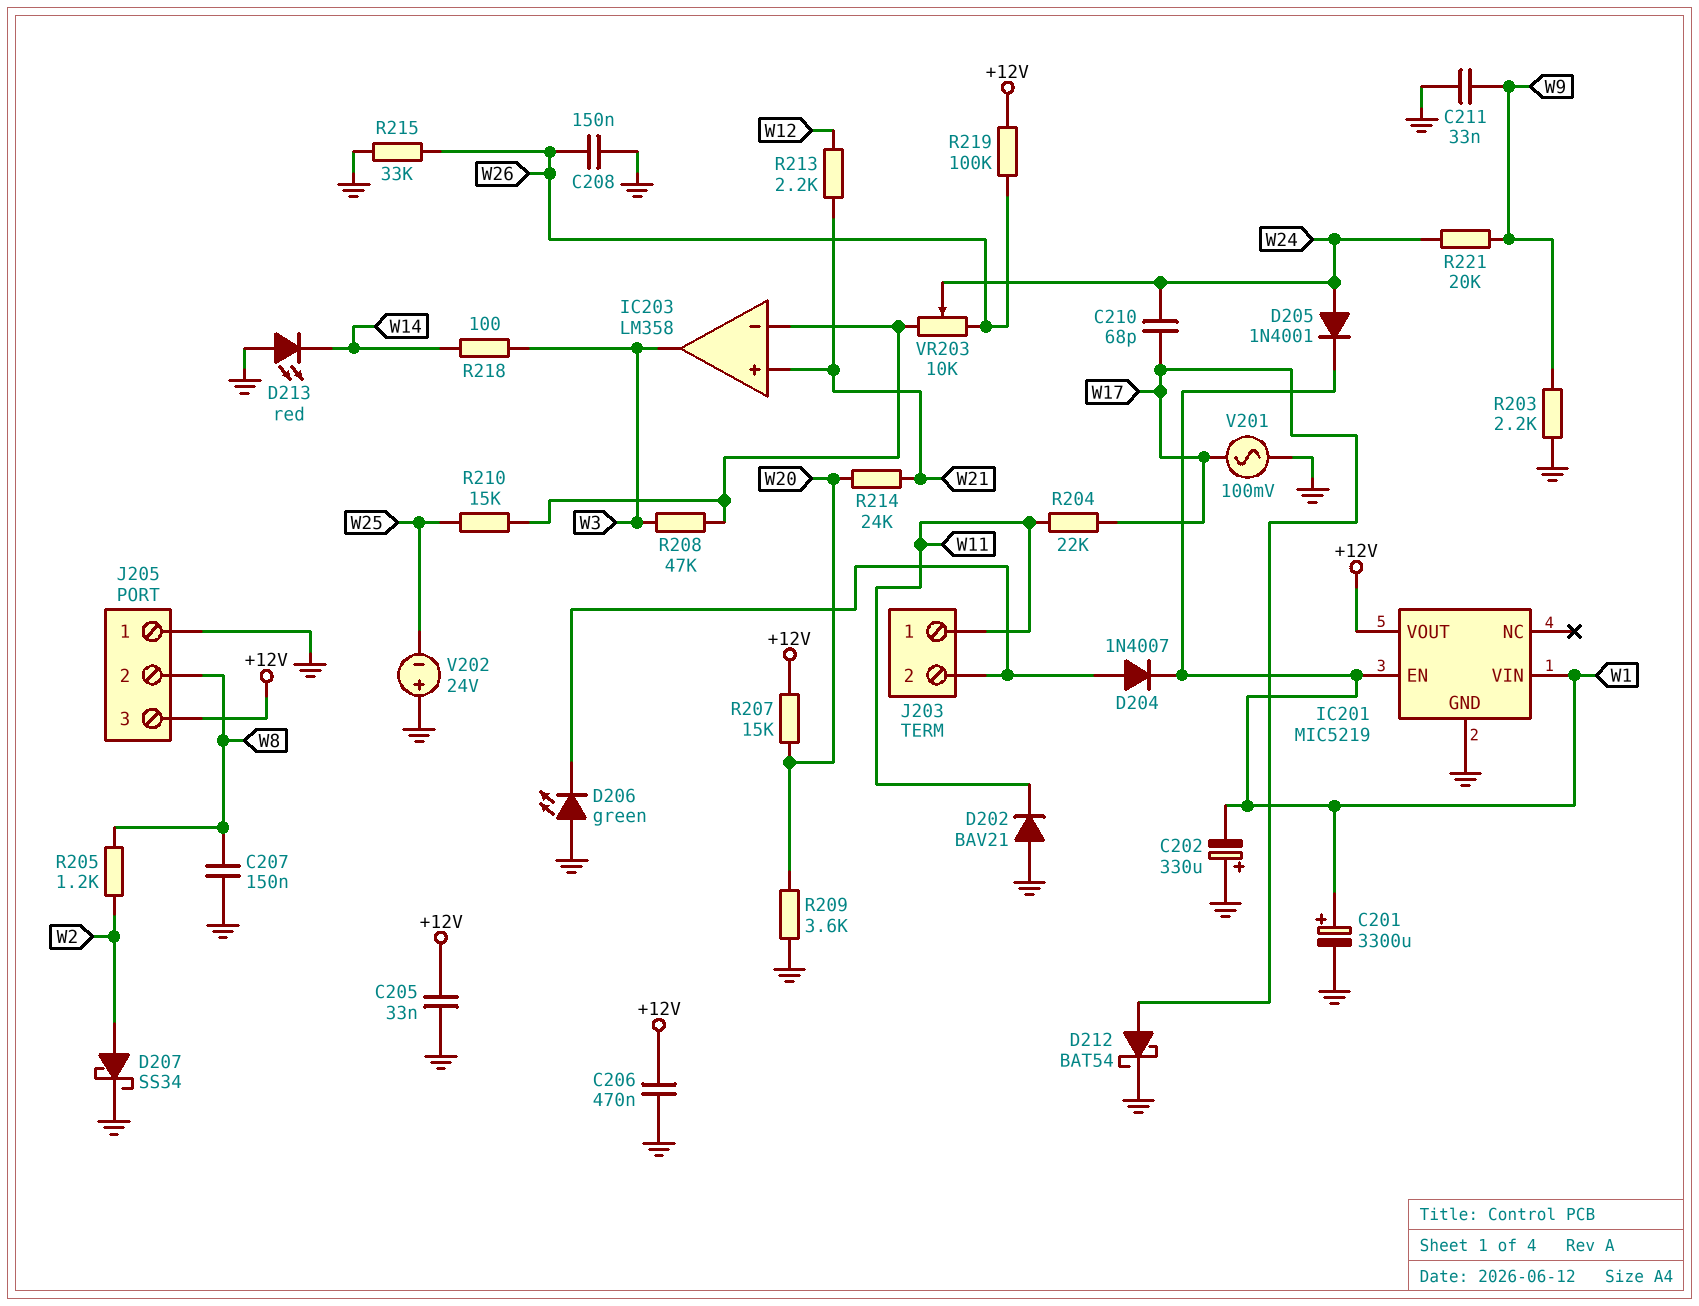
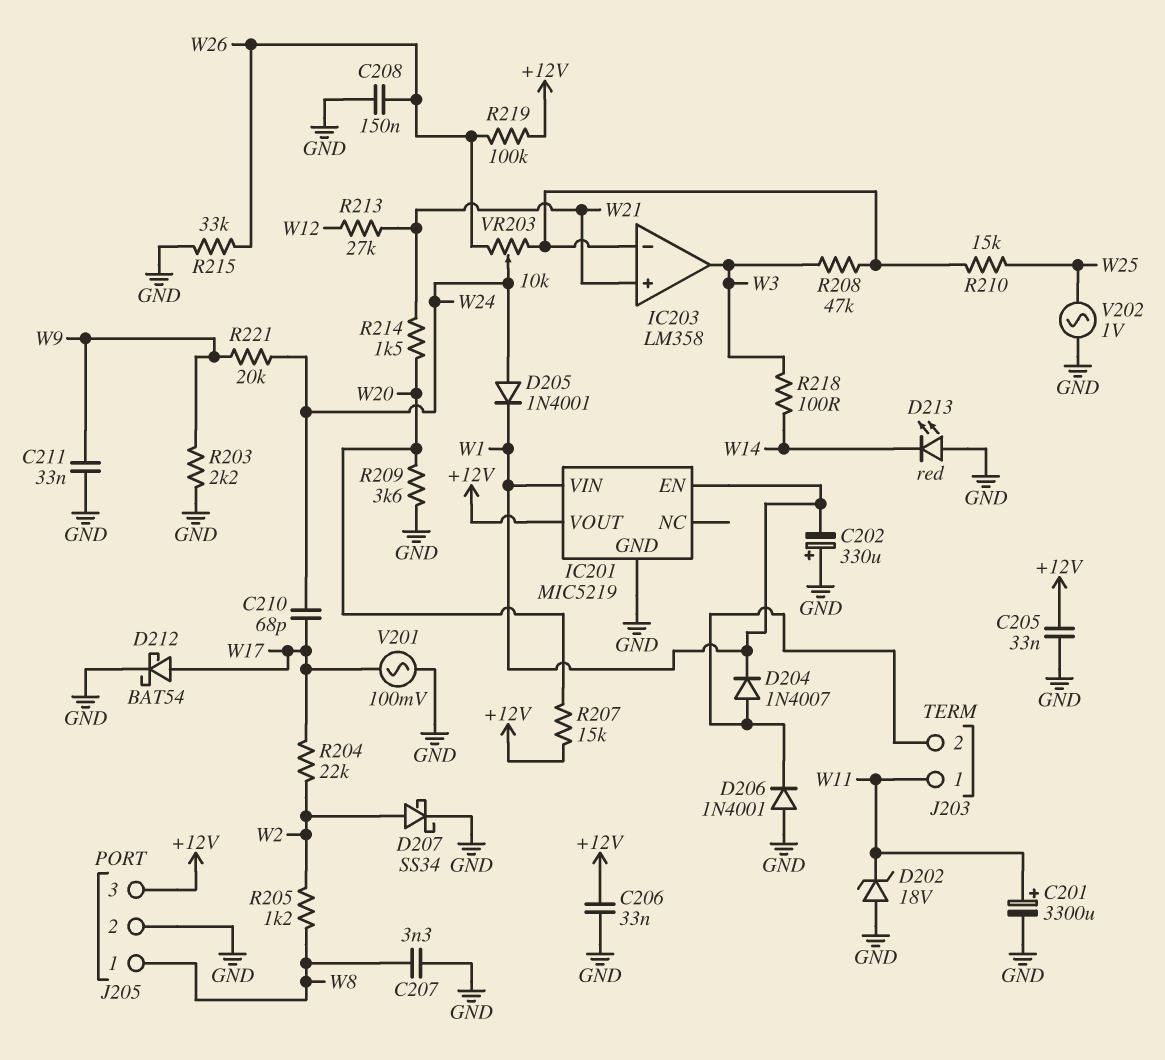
C201: 3300uF (plus W1, minus GND) -> 3300uF (plus W11, minus GND)
C206: 470nF (+12V, GND) -> 33nF (+12V, GND)
C207: 150nF (GND, W8) -> 3.3nF (GND, W8)
D202: diode BAV21 (A GND, K W11) -> zener 18V (A GND, K W11)
D206: LED green (A GND, K J203/2) -> diode 1N4001 (A GND, K J203/2)
J205 pin 1: GND -> W8
J205 pin 2: W8 -> GND
R204: 22k (W11, W17) -> 22k (W2, W17)
R213: 2.2k (W12, W21) -> 27k (W12, W21)
R214: 24k (W20, W21) -> 1.5k (W20, W21)
V202: 24V (plus GND, minus W25) -> AC 1V (GND, W25)

